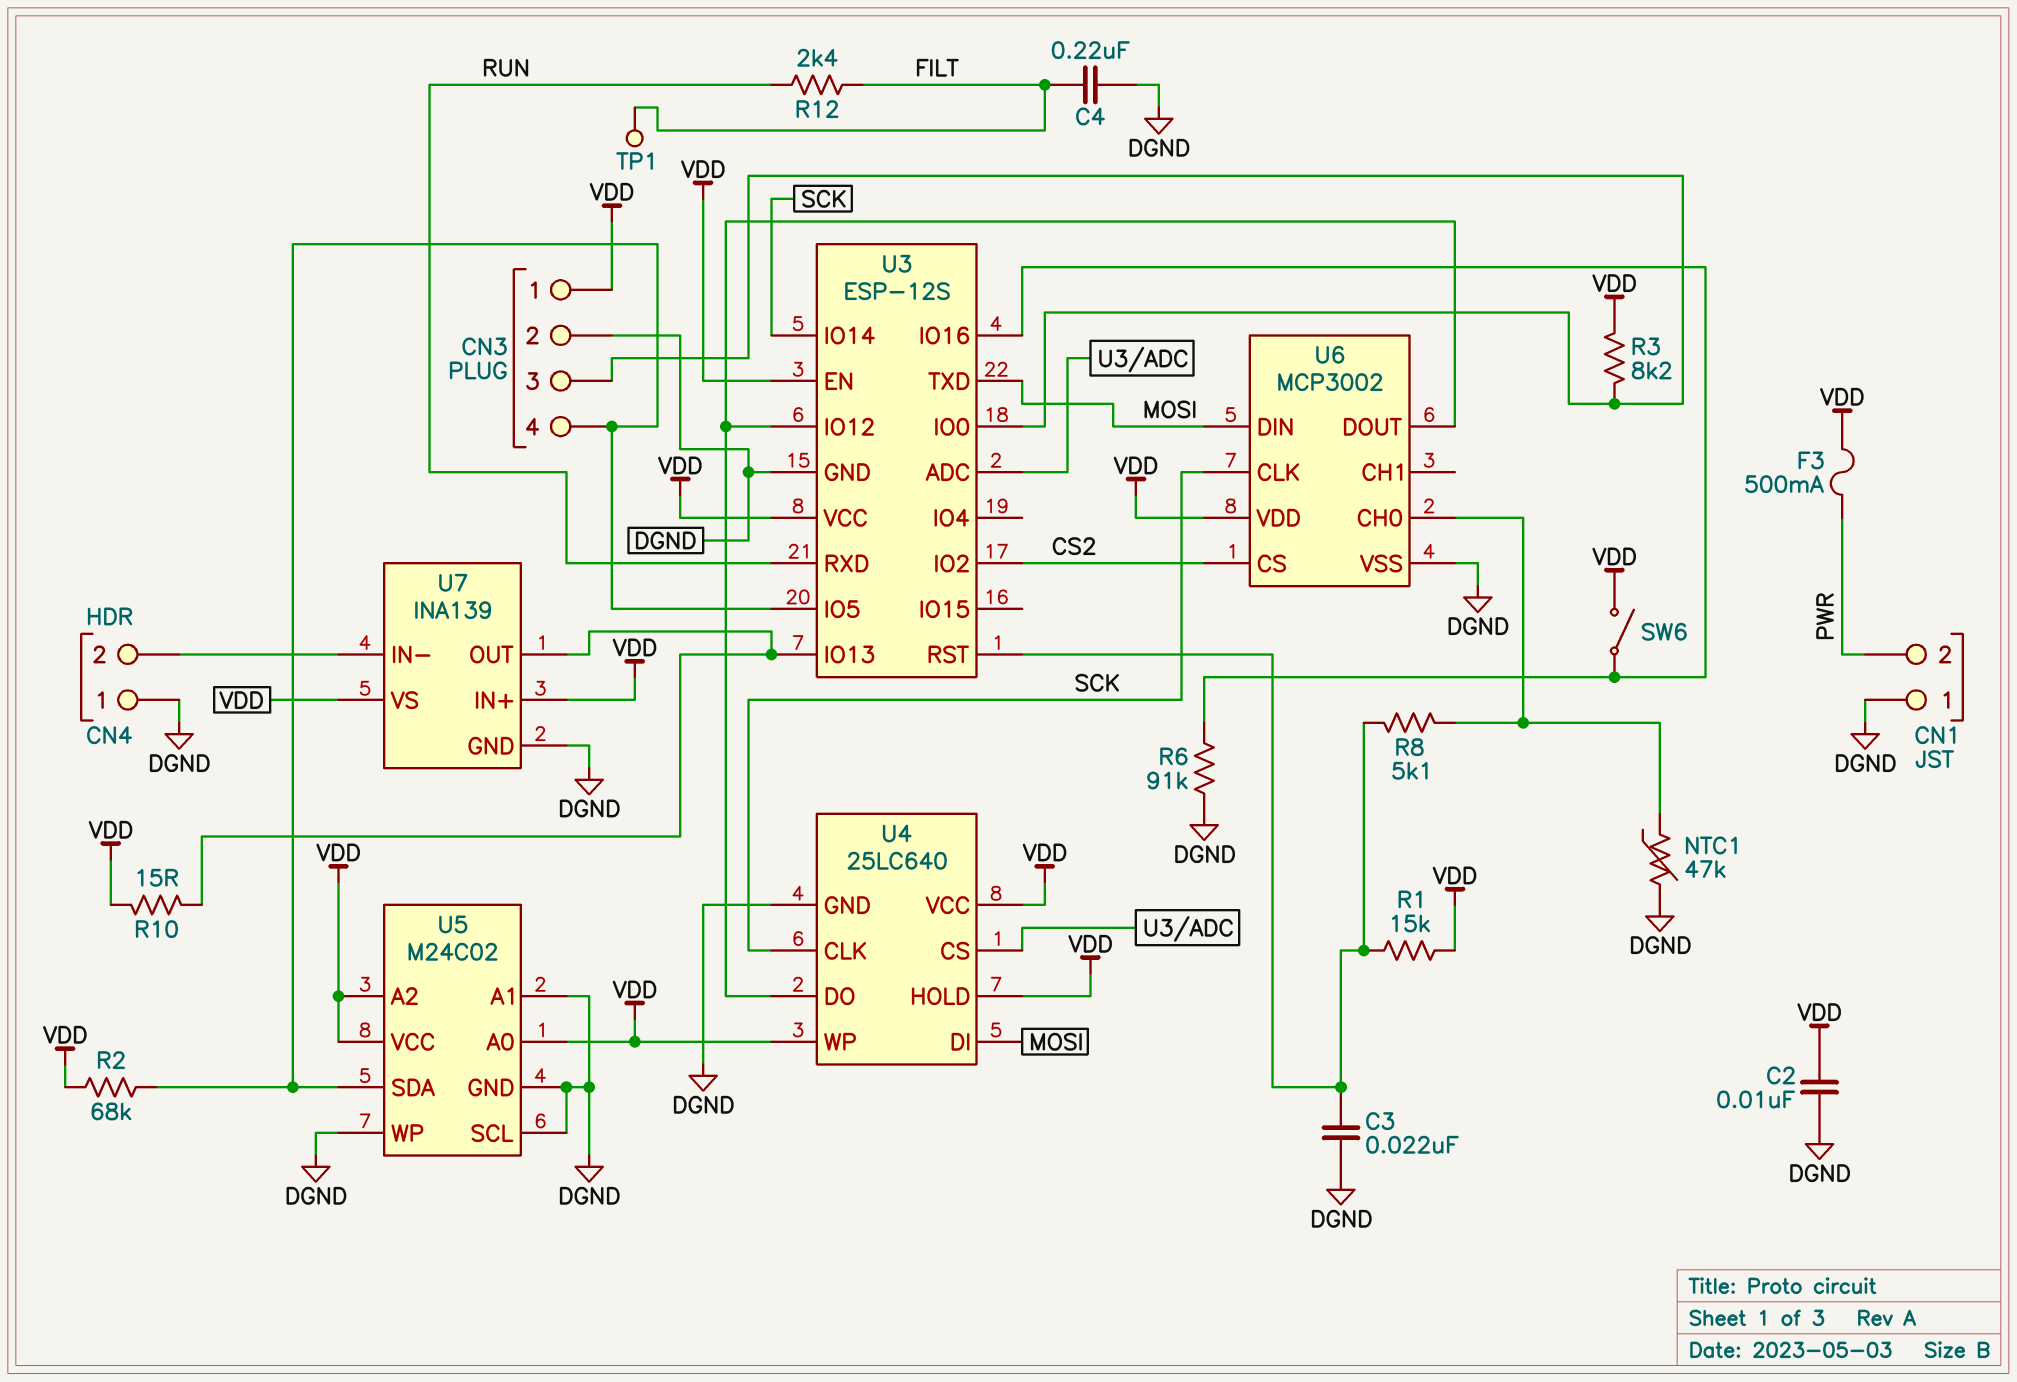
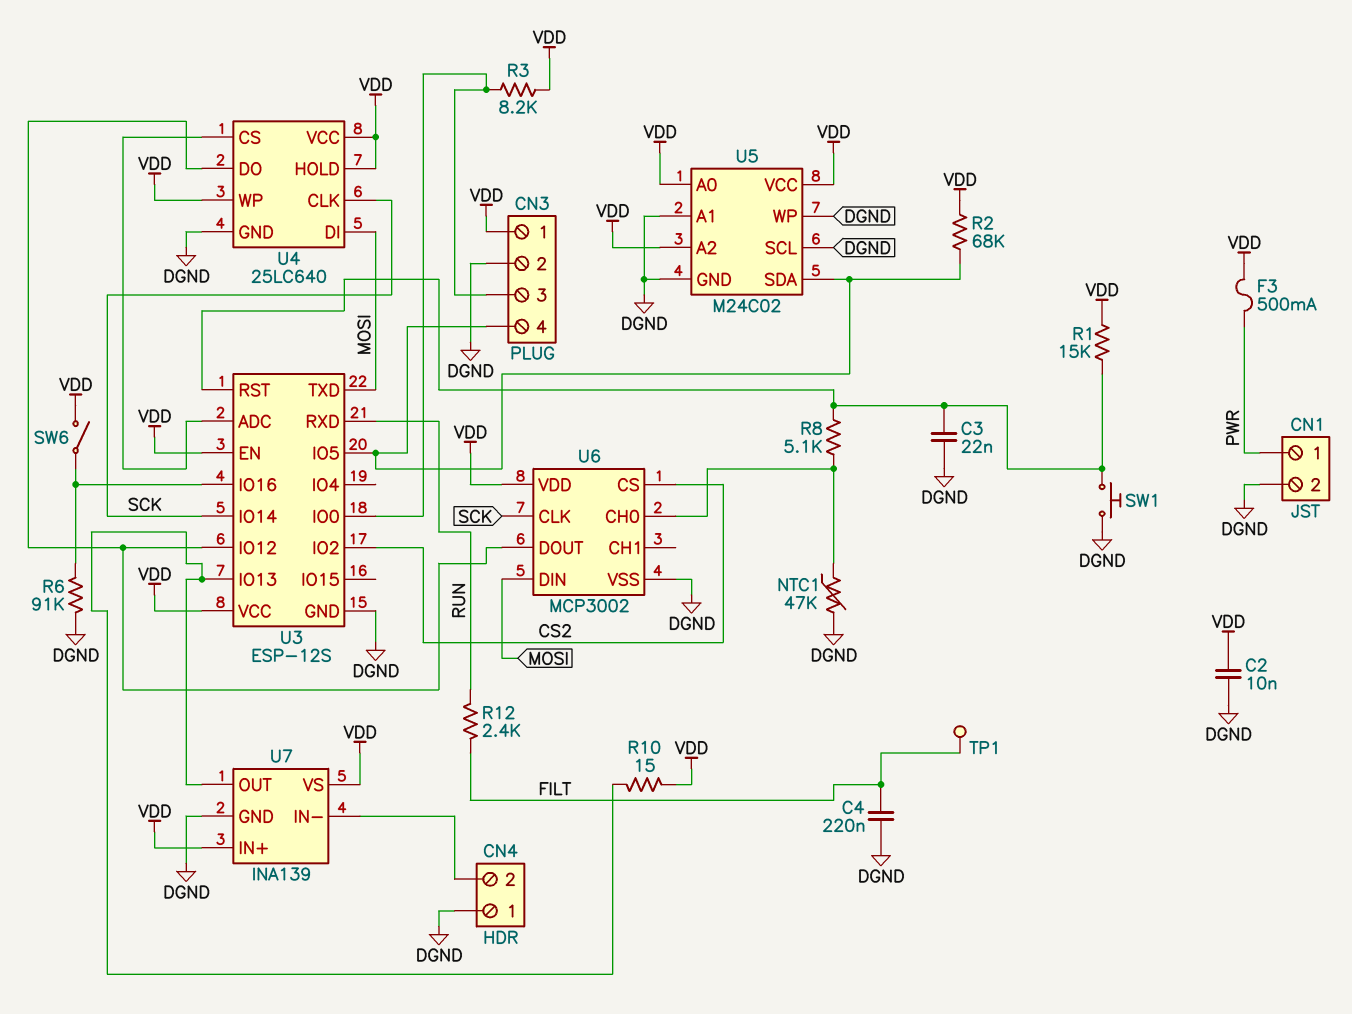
CN1 pin 1: DGND -> PWR
CN1 pin 2: PWR -> DGND
SW1: none -> button (DGND, U3/RST)

